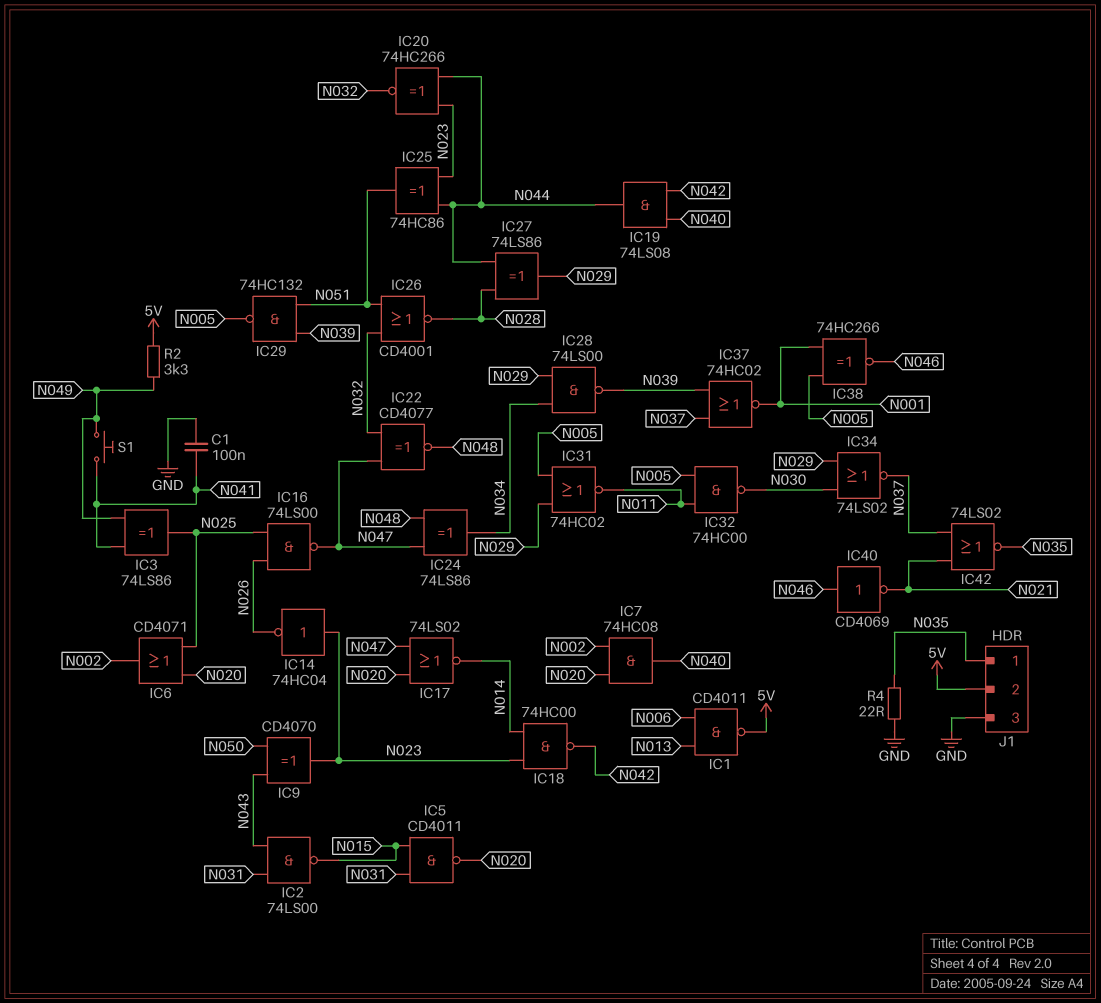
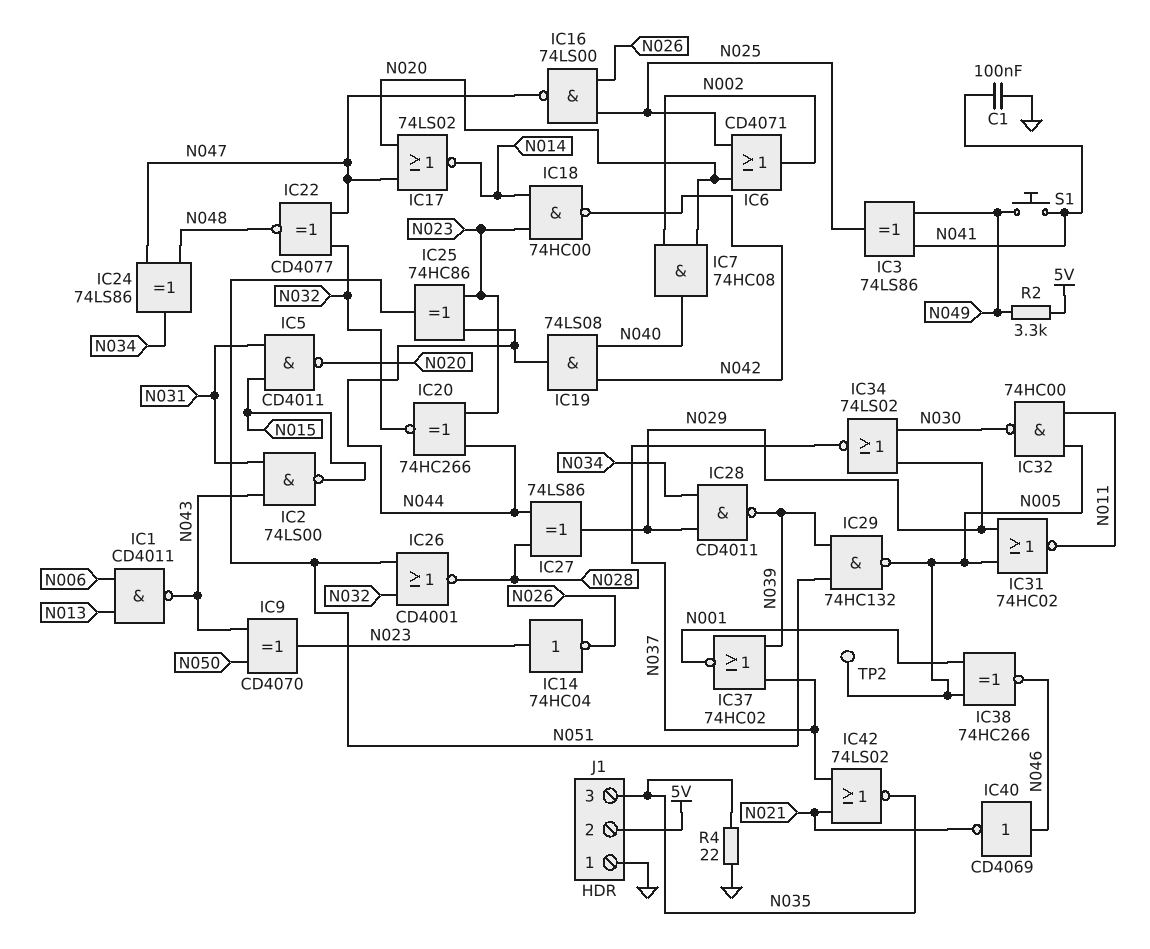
IC1: NAND CD4011 (in N006, in N013, out 5V) -> NAND CD4011 (in N006, in N013, out N043)
IC28: NAND 74LS00 (in N029, in N034, out N039) -> NAND CD4011 (in N029, in N034, out N039)
J1 pin 1: N035 -> GND
J1 pin 3: GND -> N035
TP2: none -> test point (N005)

